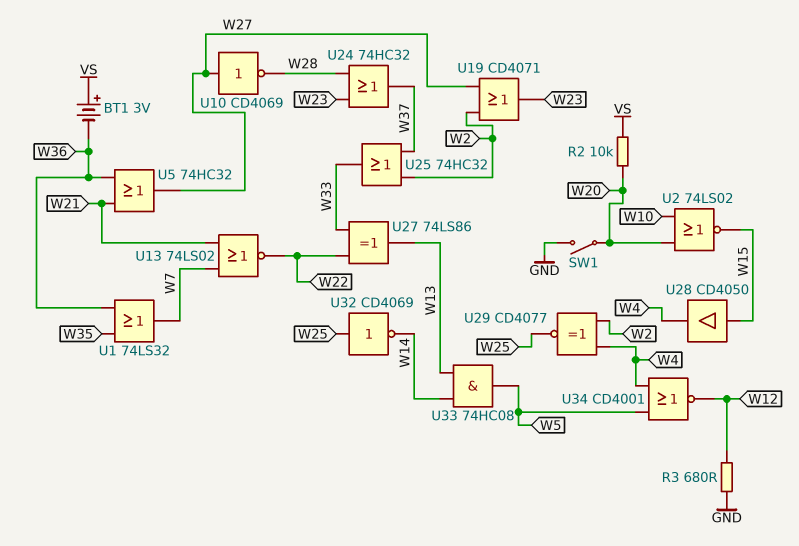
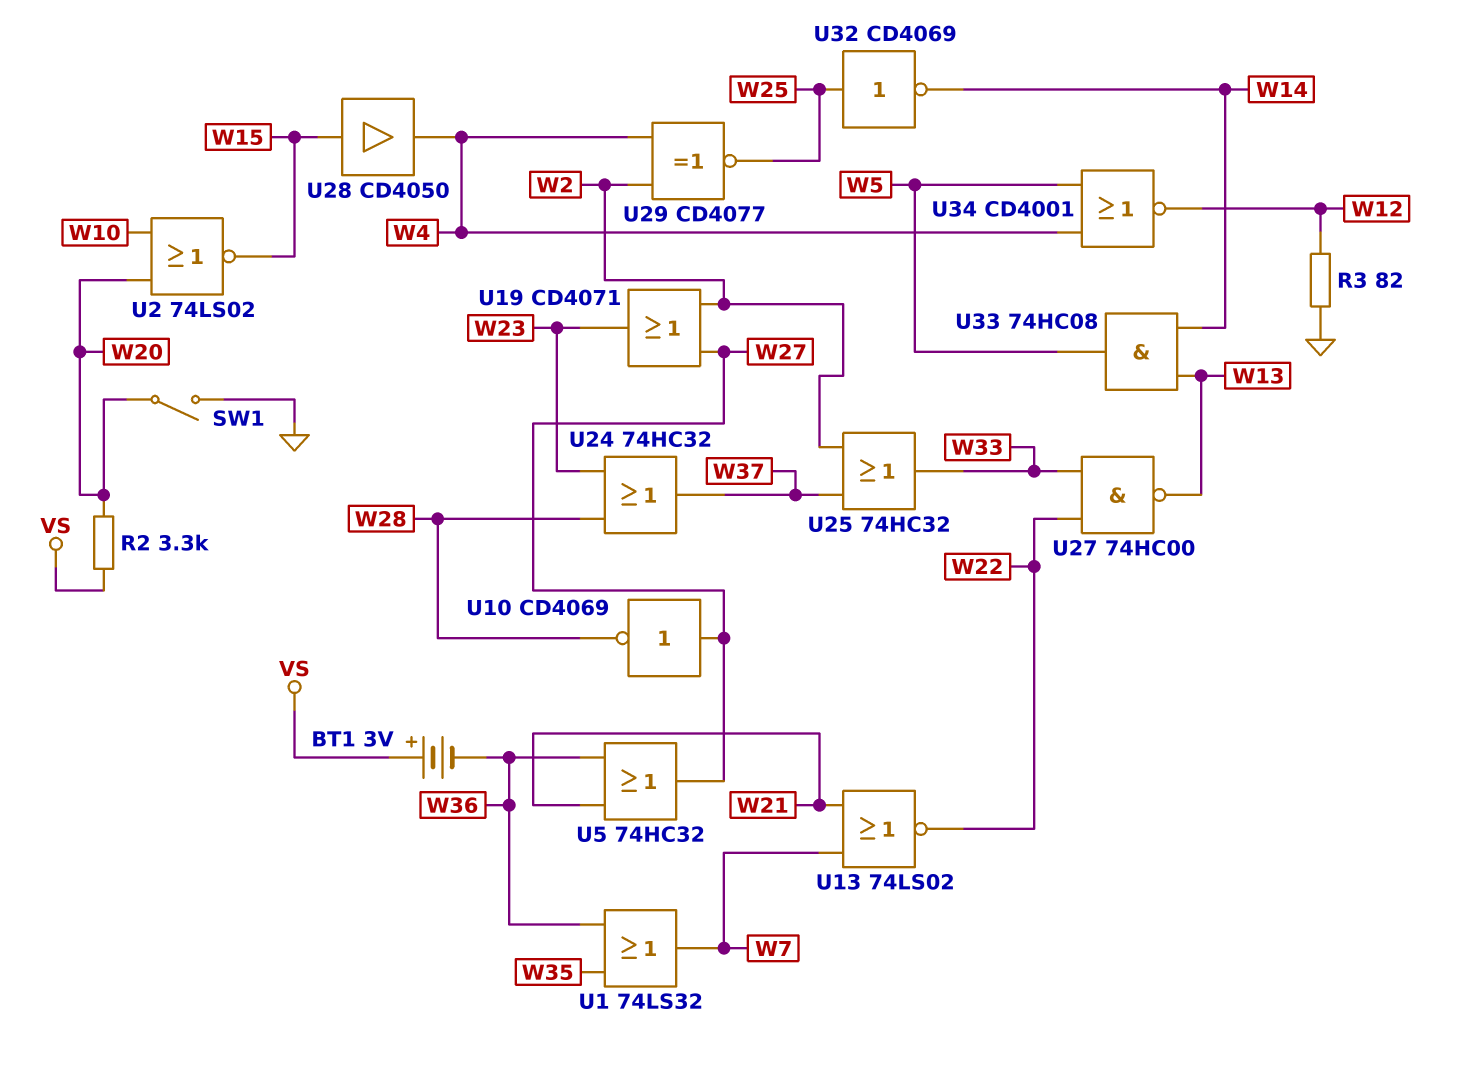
R2: 10k (VS, W20) -> 3.3k (VS, W20)
R3: 680 (GND, W12) -> 82 (GND, W12)
U27: XOR 74LS86 (in W22, in W33, out W13) -> NAND 74HC00 (in W22, in W33, out W13)

